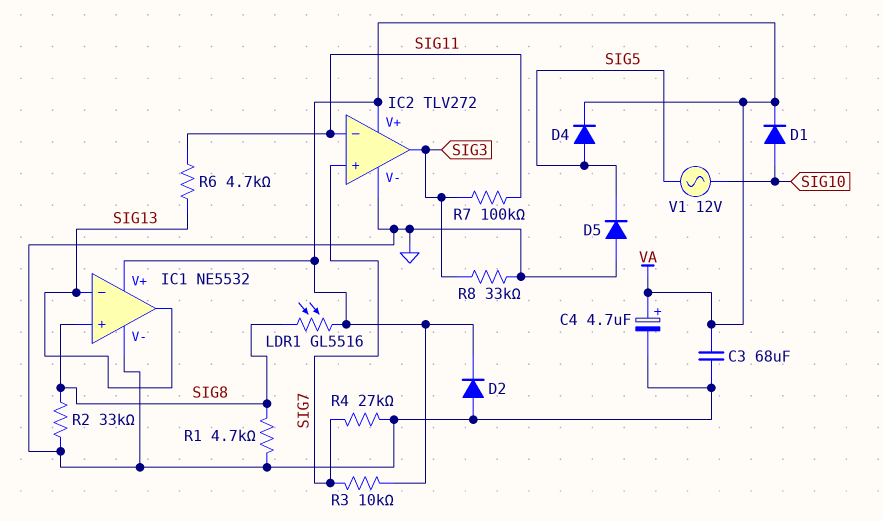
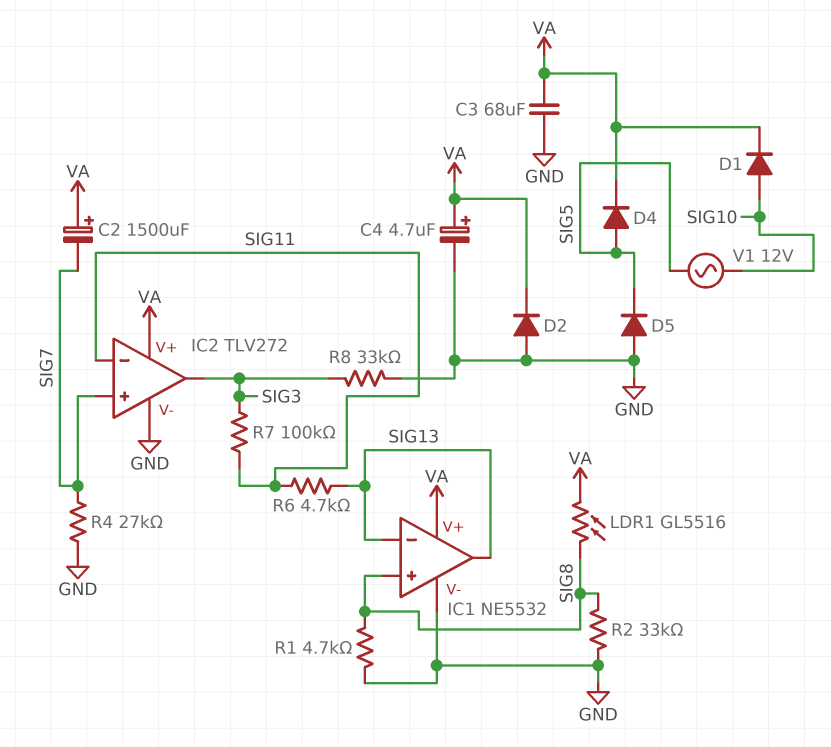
C2: none -> 1500uF (plus VA, minus SIG7)
R3: 10k (SIG7, VA) -> none

